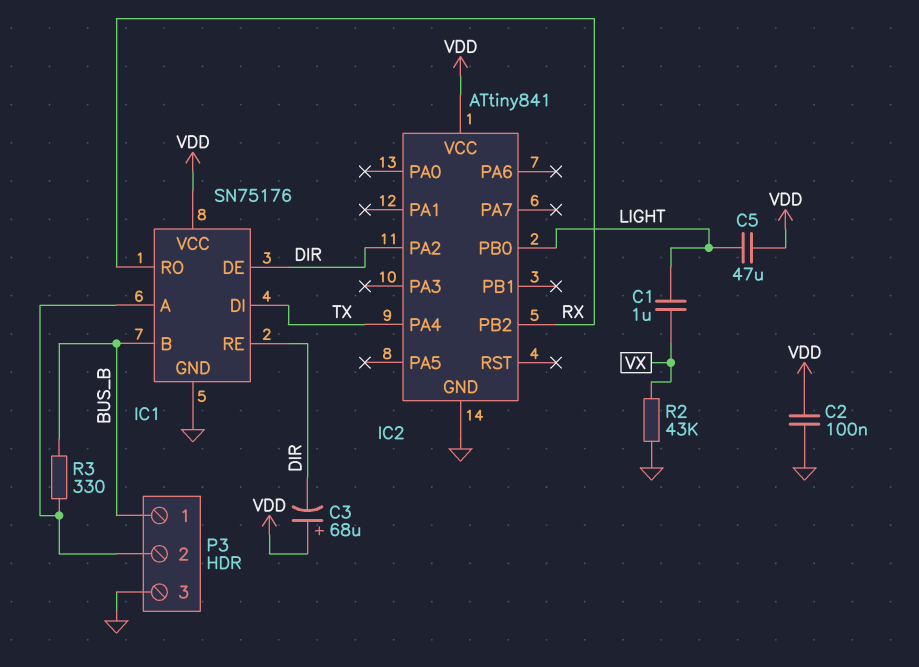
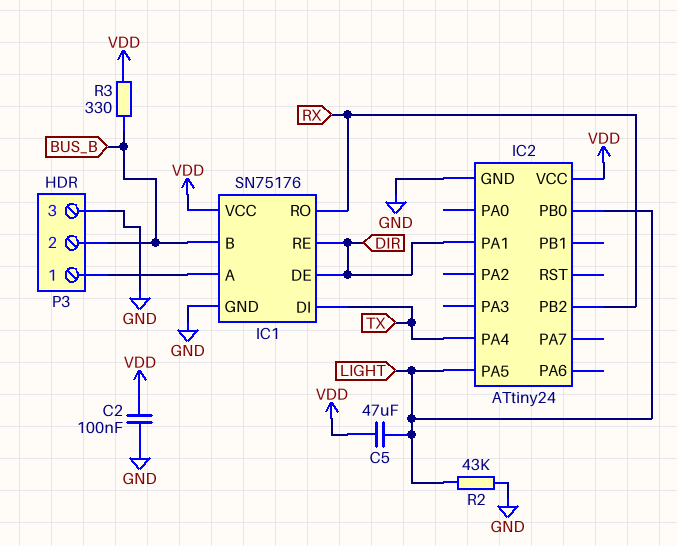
C1: 1uF (LIGHT, VX) -> none
C3: 68uF (plus VDD, minus DIR) -> none
IC2: ATtiny841 -> ATtiny24
IC2 pin PA1: none -> DIR
IC2 pin PA2: DIR -> none
IC2 pin PA5: none -> LIGHT
P3 pin 1: BUS_B -> IC1/A
P3 pin 2: IC1/A -> BUS_B
R2: 43k (GND, VX) -> 43k (GND, LIGHT)
R3: 330 (BUS_B, IC1/A) -> 330 (BUS_B, VDD)

